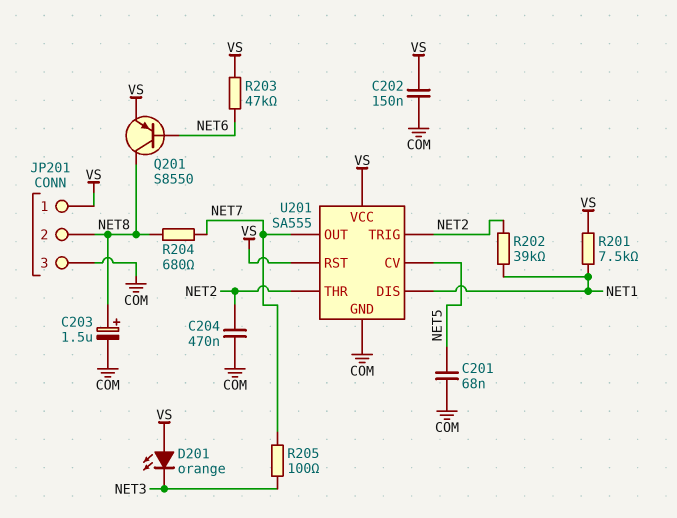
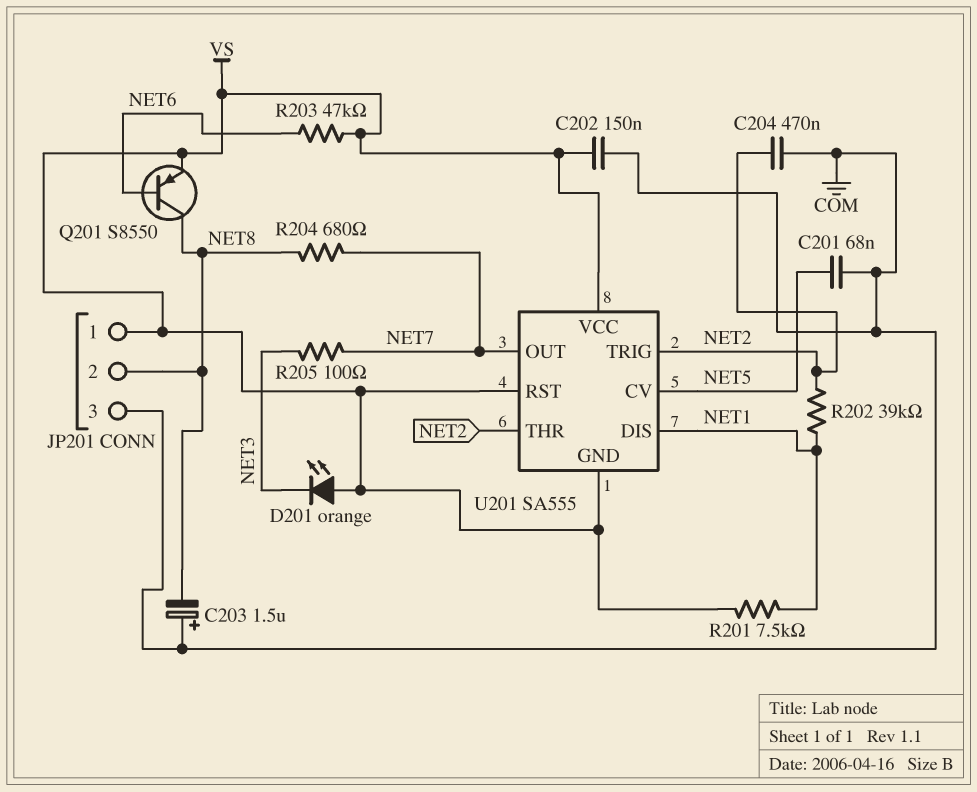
C203: 1.5uF (plus NET8, minus COM) -> 1.5uF (plus COM, minus NET8)
U201 pin GND: COM -> VS

